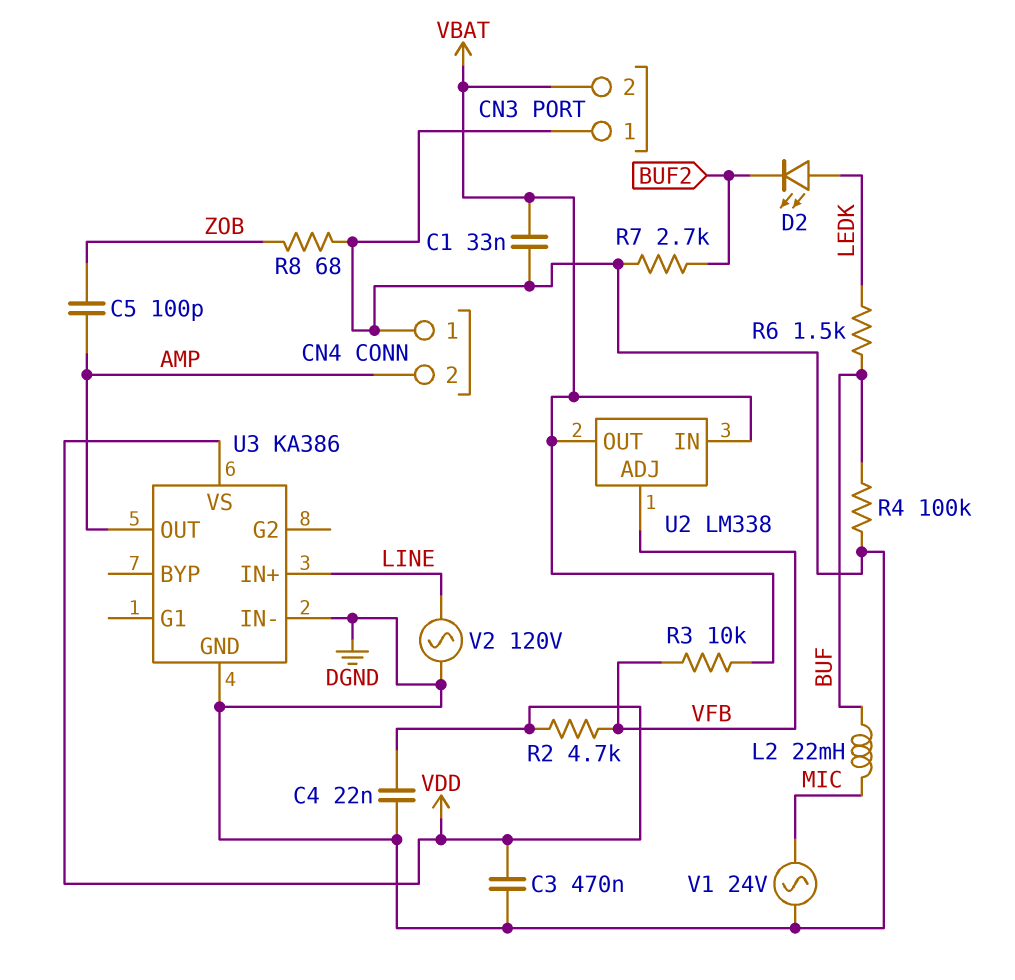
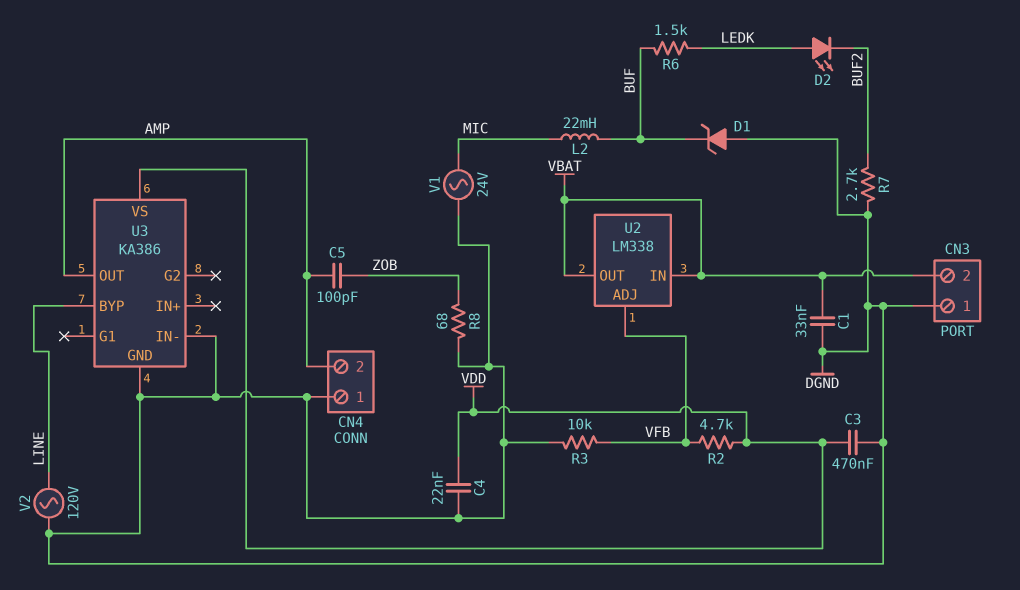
D1: none -> zener (A DGND, K BUF)
R3: 10k (VBAT, VFB) -> 10k (DGND, VFB)
R4: 100k (BUF, DGND) -> none
U3 pin BYP: none -> LINE
U3 pin IN+: LINE -> none

